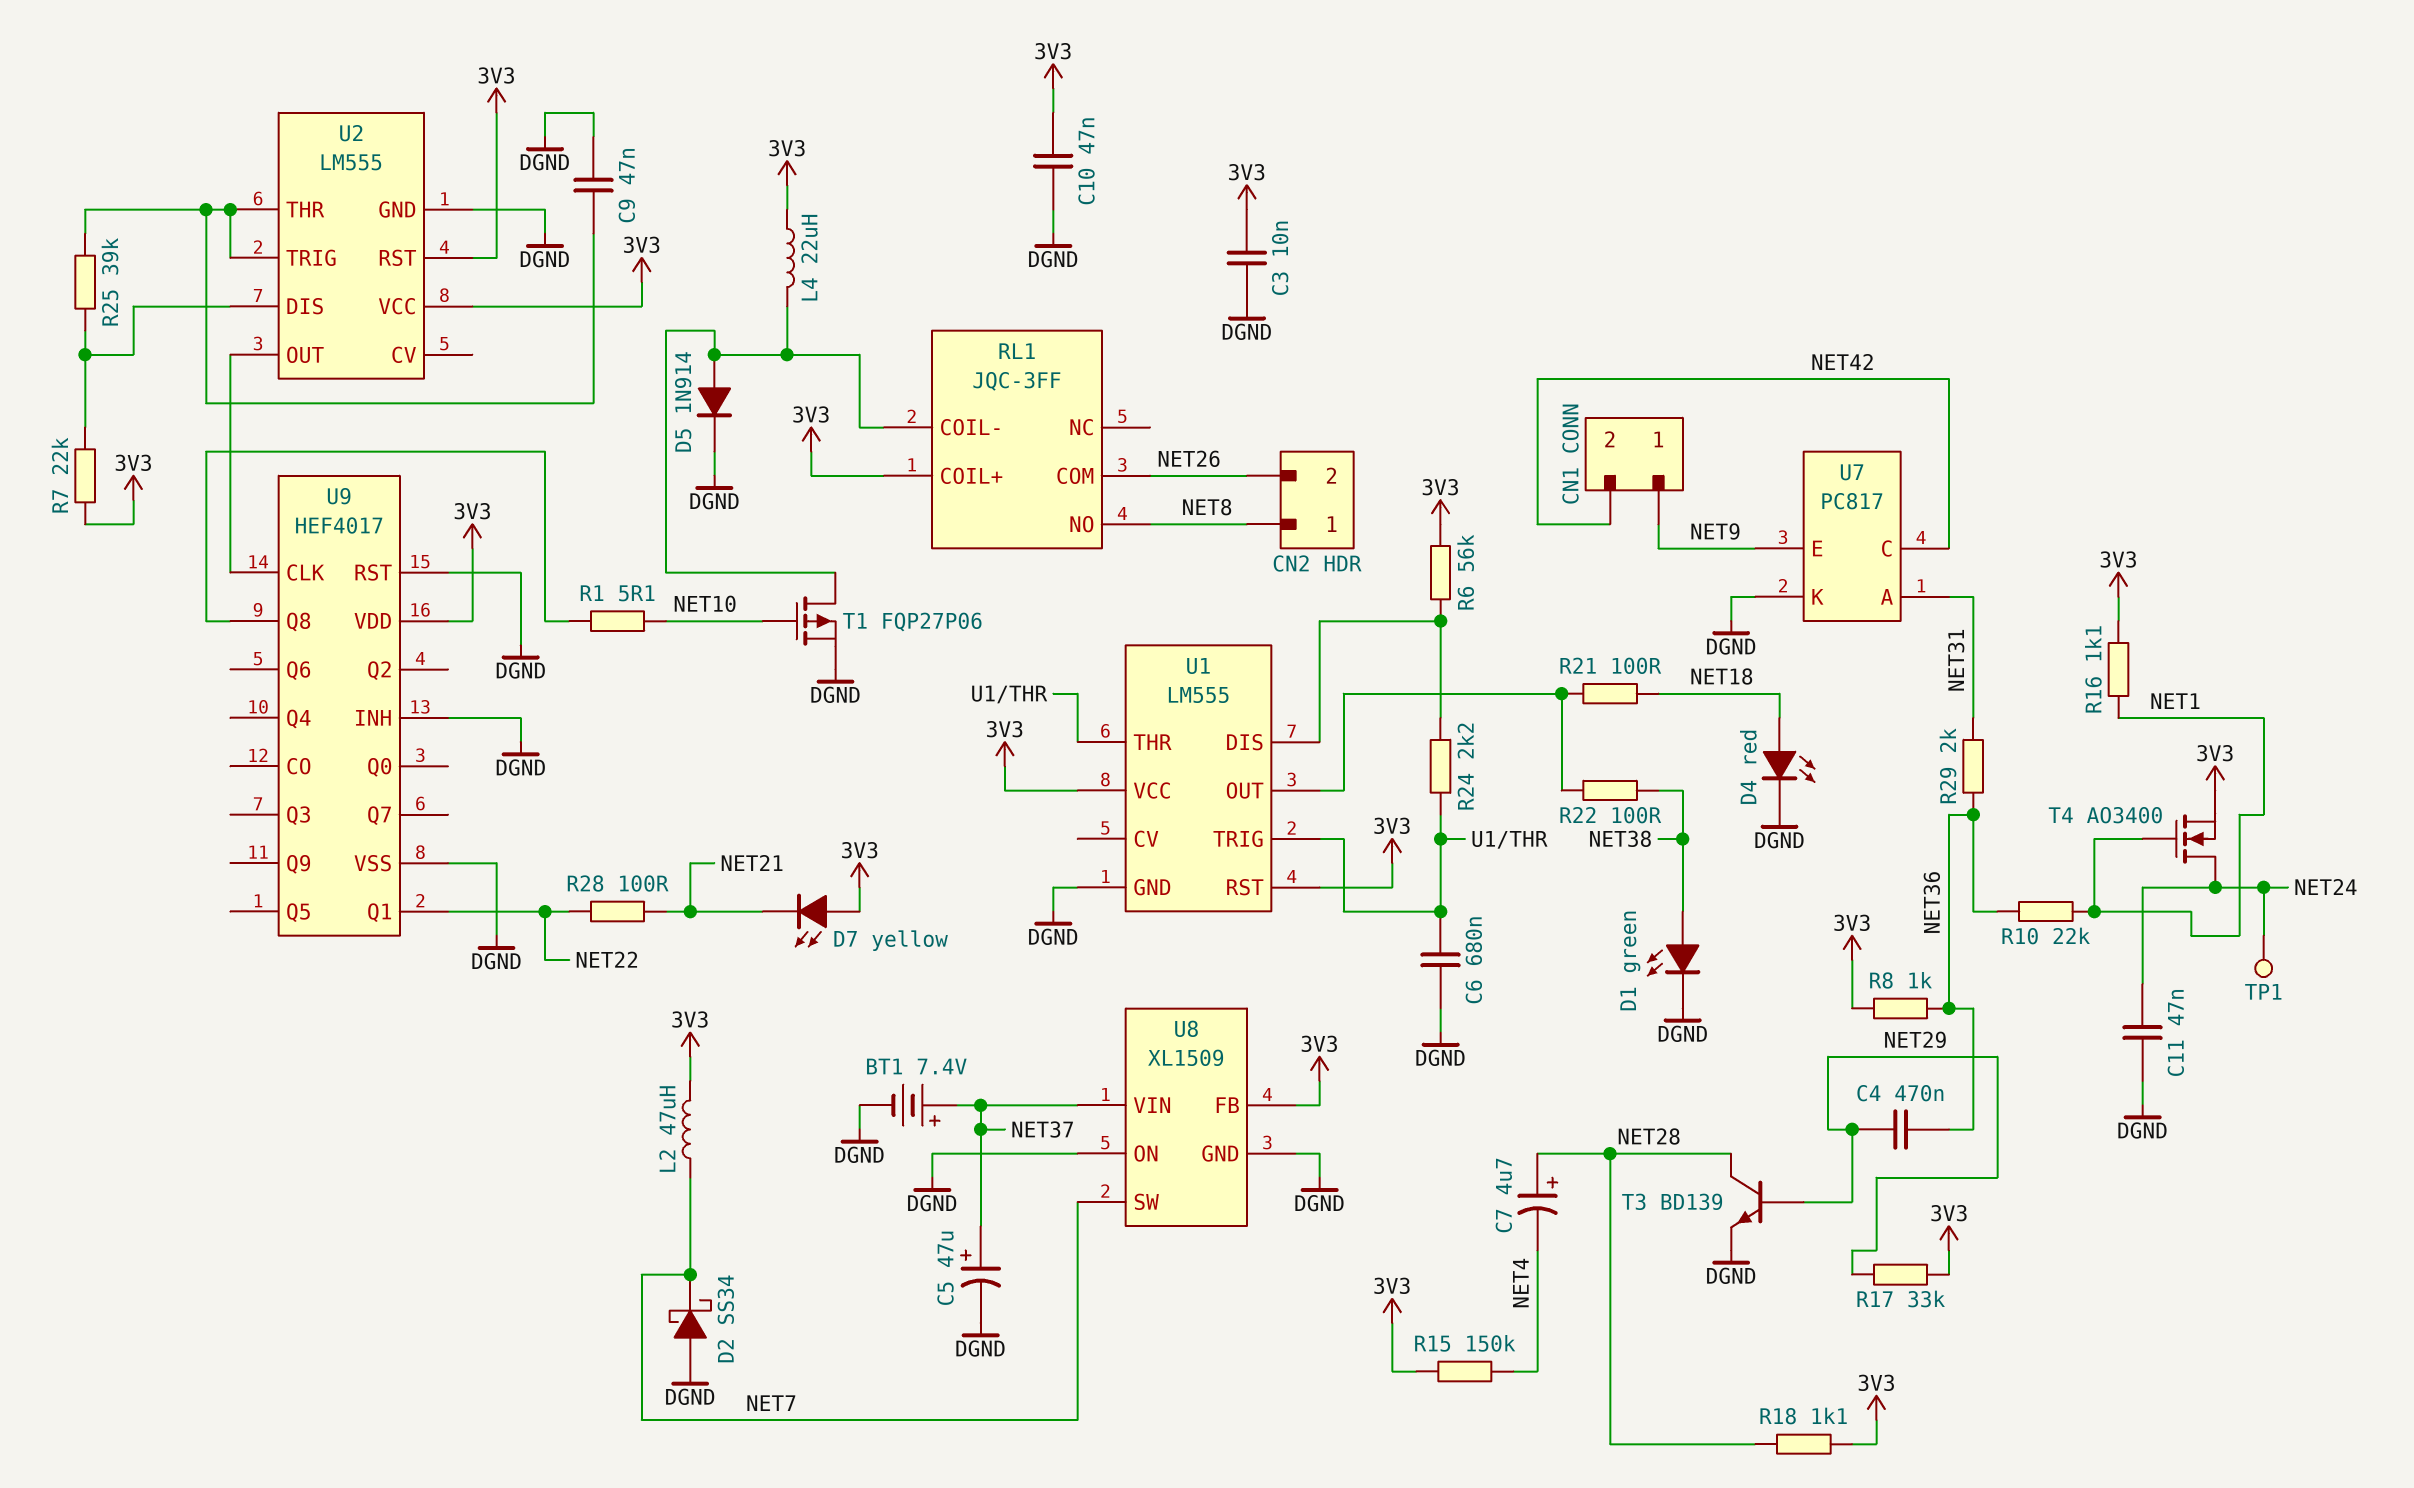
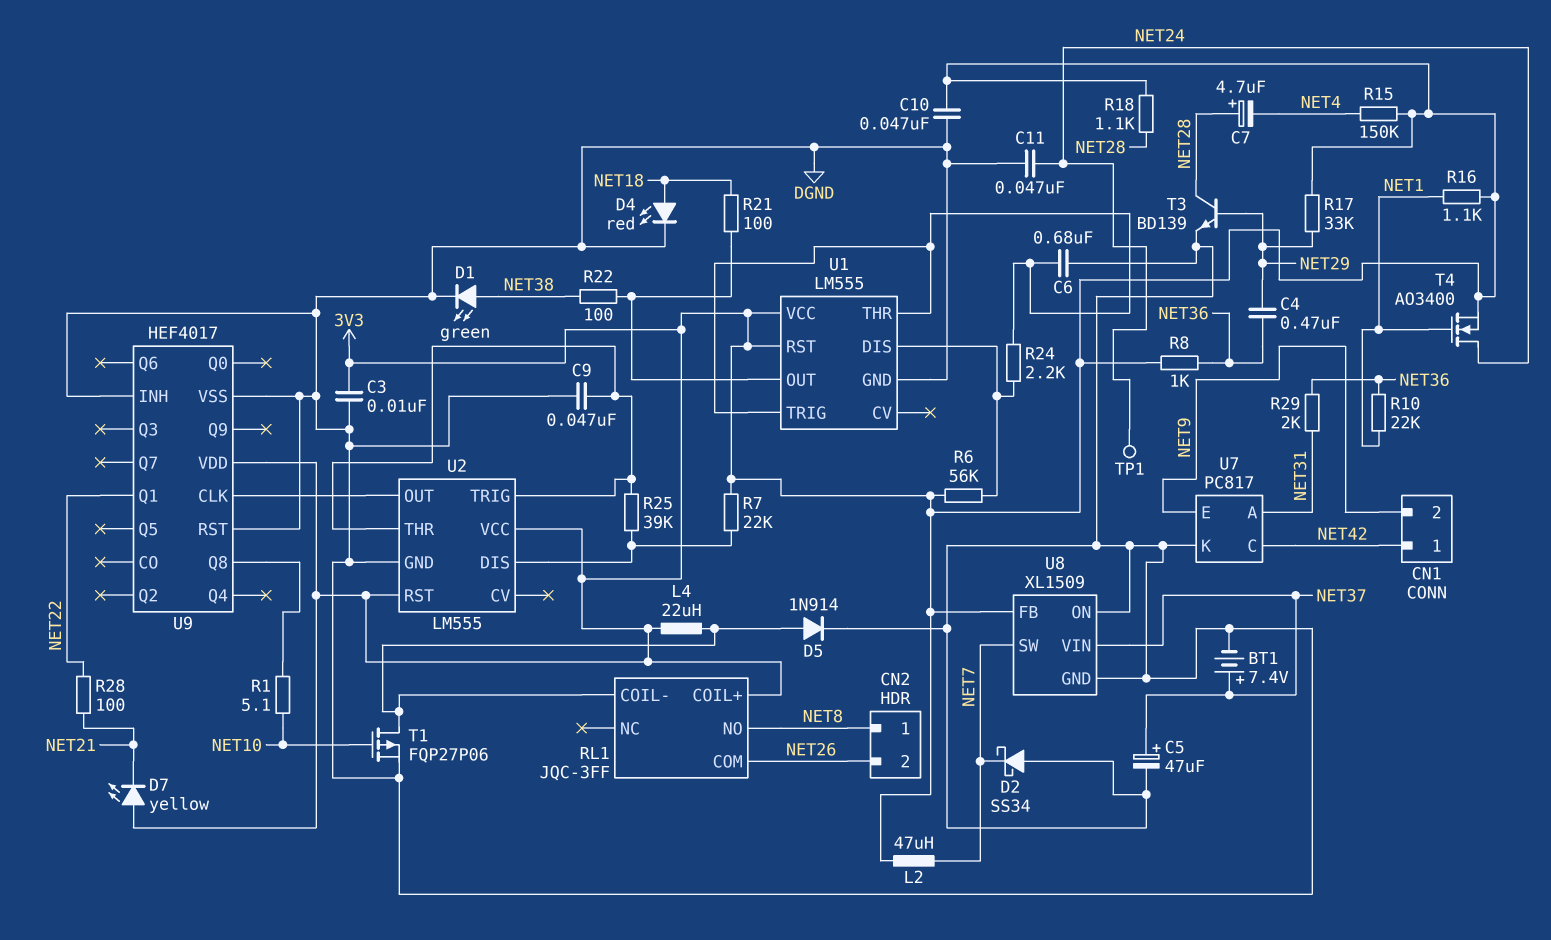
CN1 pin 1: NET9 -> NET42
CN1 pin 2: NET42 -> NET9

